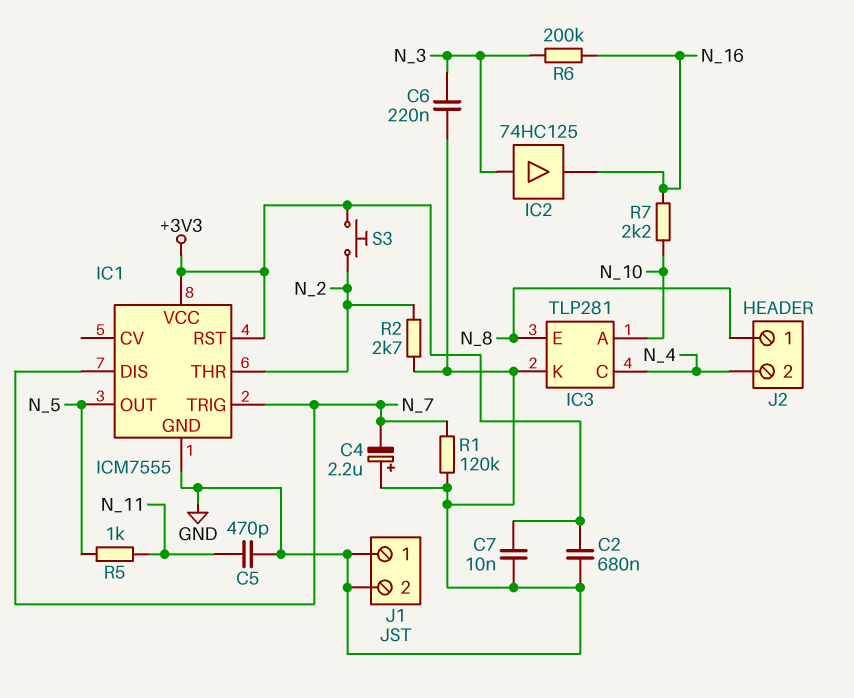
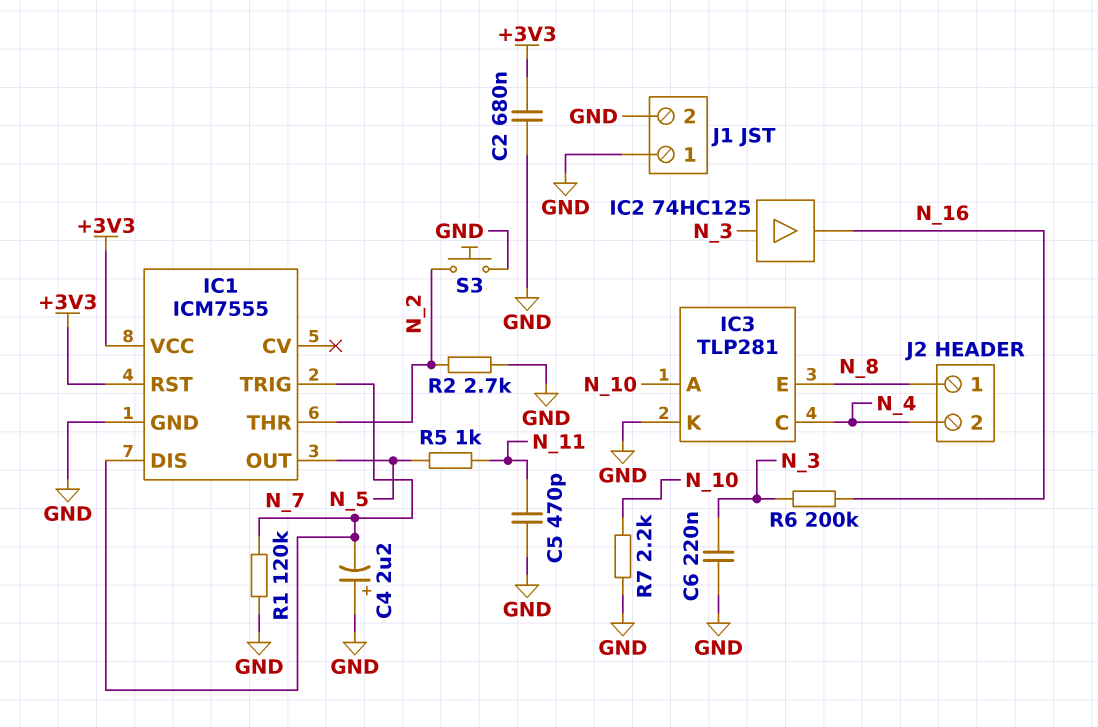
C7: 10nF (+3V3, GND) -> none
R7: 2.2k (N_10, N_16) -> 2.2k (GND, N_10)
S3: button (+3V3, N_2) -> button (GND, N_2)

